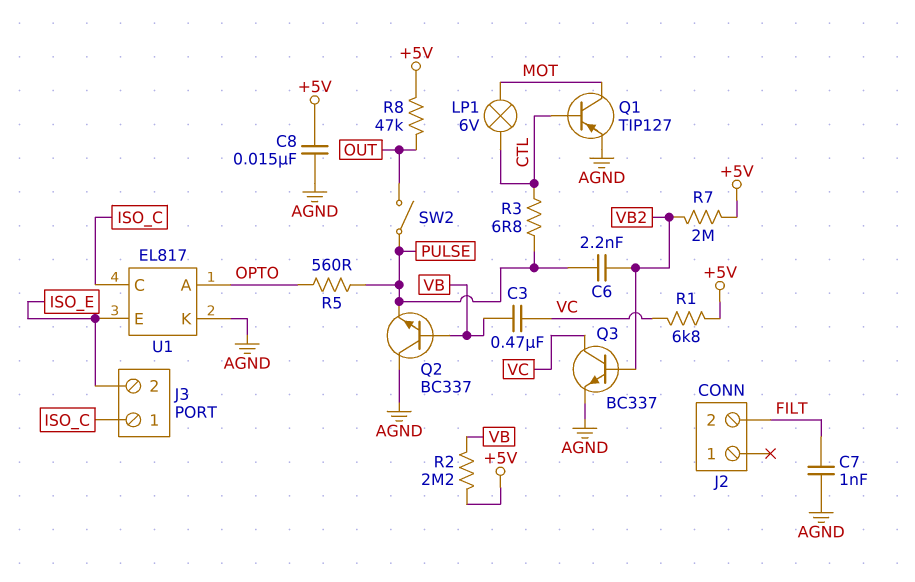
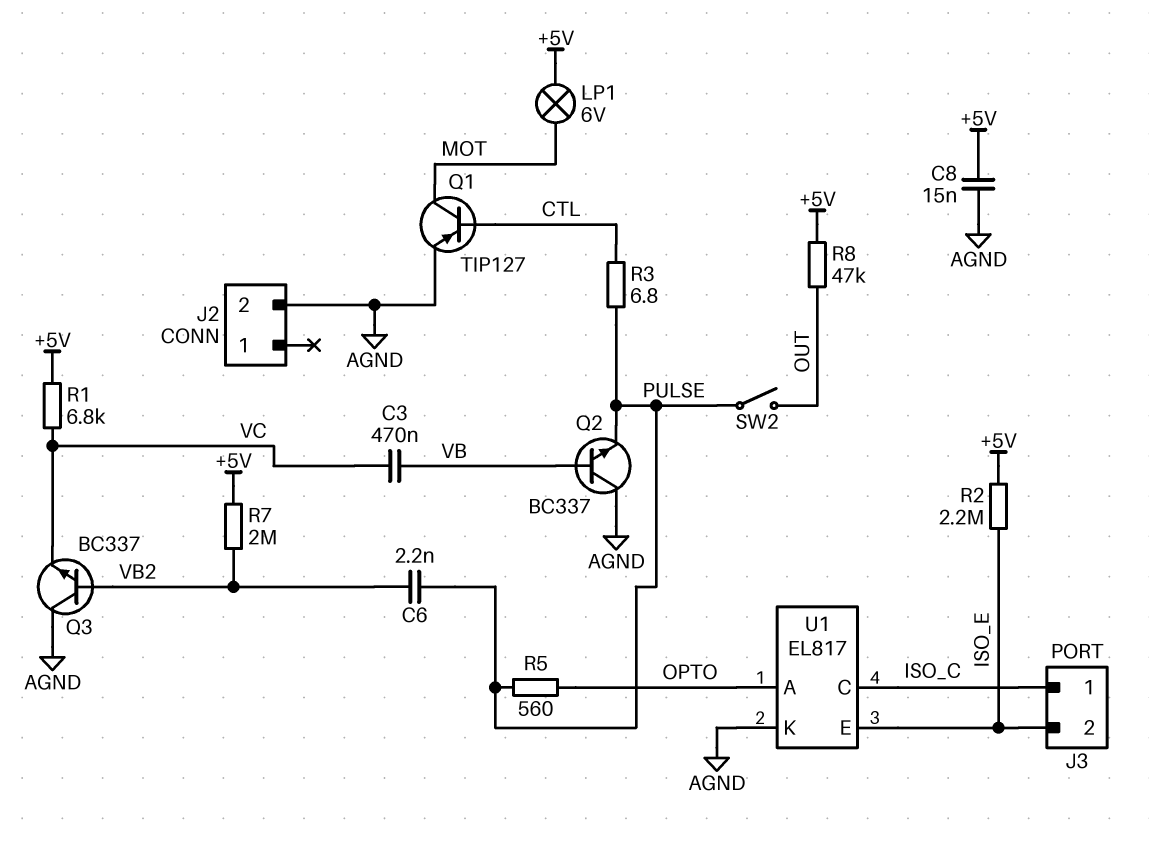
C7: 1nF (AGND, FILT) -> none
J2 pin 2: FILT -> AGND
LP1: lamp 6V (CTL, MOT) -> lamp 6V (+5V, MOT)
Q3: NPN BC337 (B VB2, C VC, E AGND) -> NPN BC337 (B VB2, C AGND, E VC)
R2: 2.2M (+5V, VB) -> 2.2M (+5V, ISO_E)

